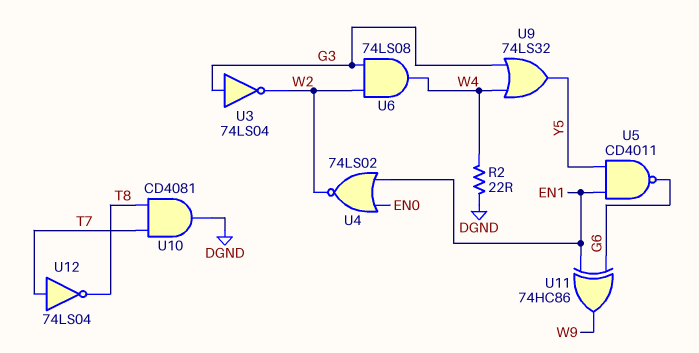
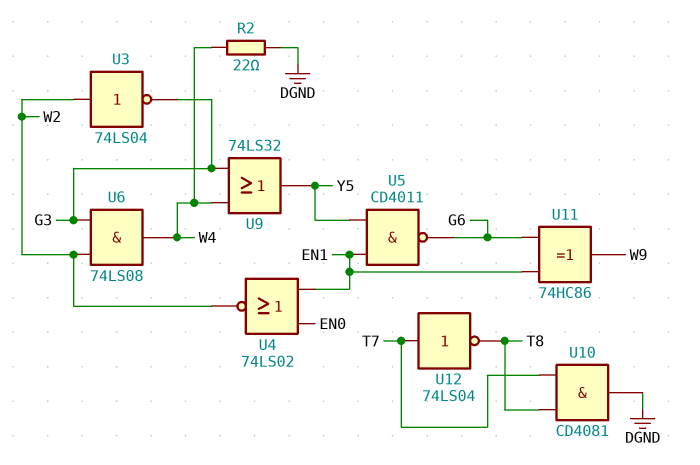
U3: NOT 74LS04 (in G3, out W2) -> NOT 74LS04 (in W2, out G3)

